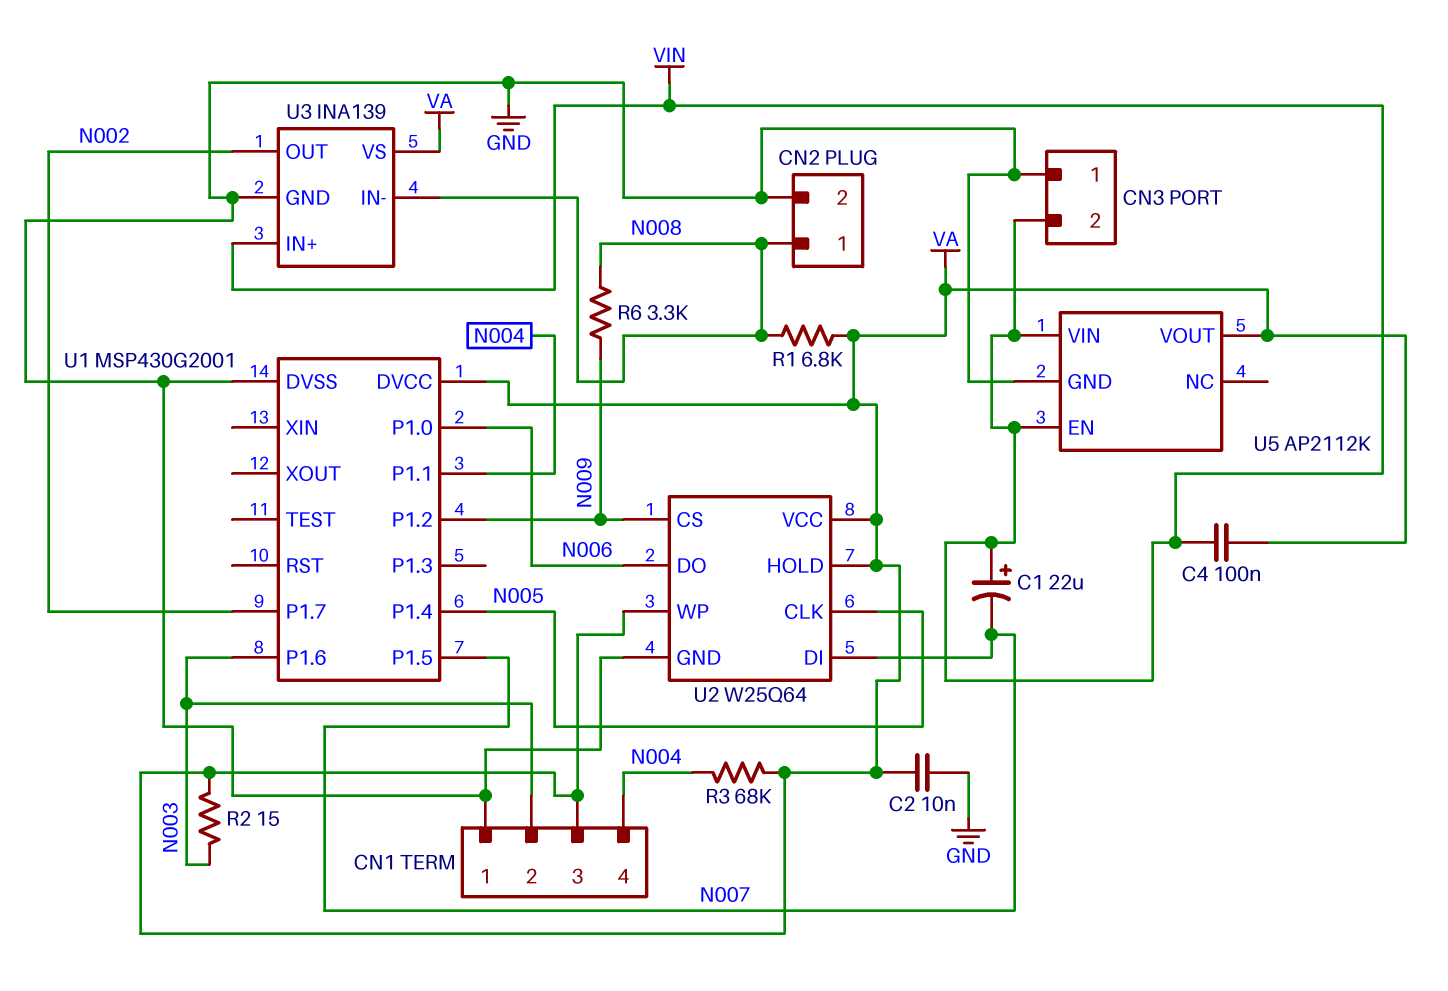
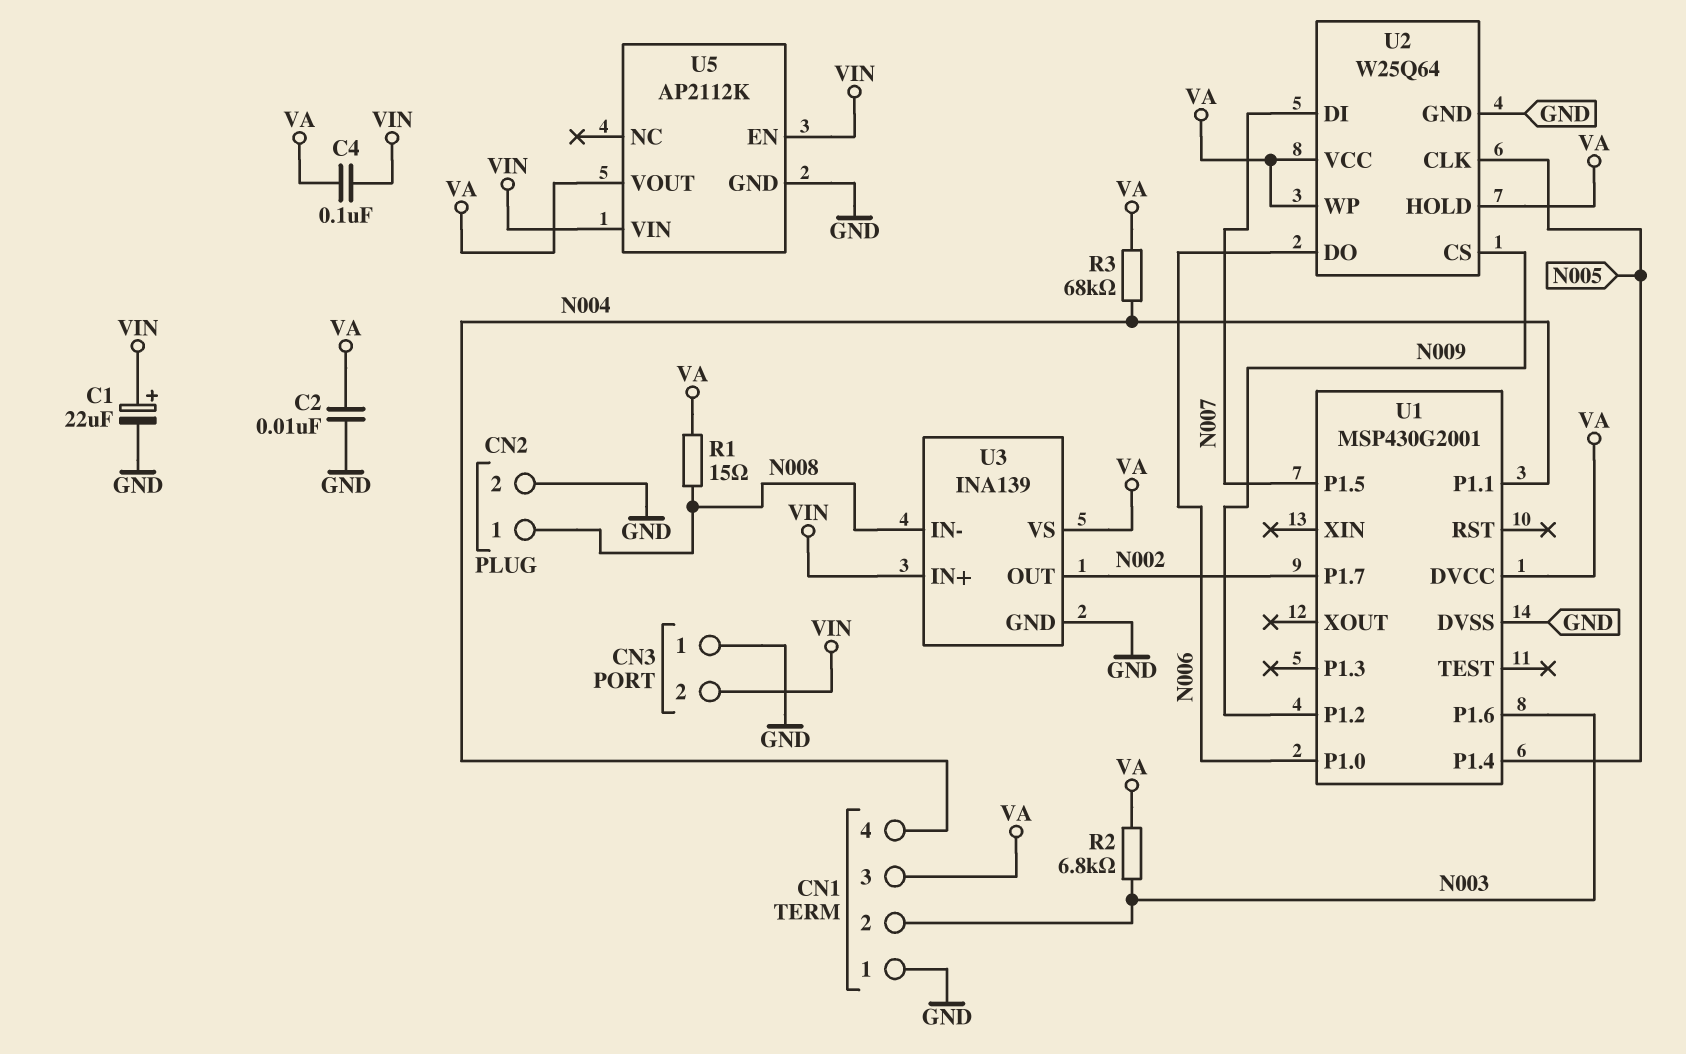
C1: 22uF (plus VIN, minus N007) -> 22uF (plus VIN, minus GND)
R1: 6.8k (N008, VA) -> 15 (N008, VA)
R2: 15 (N003, VA) -> 6.8k (N003, VA)
R6: 3.3k (N008, N009) -> none

